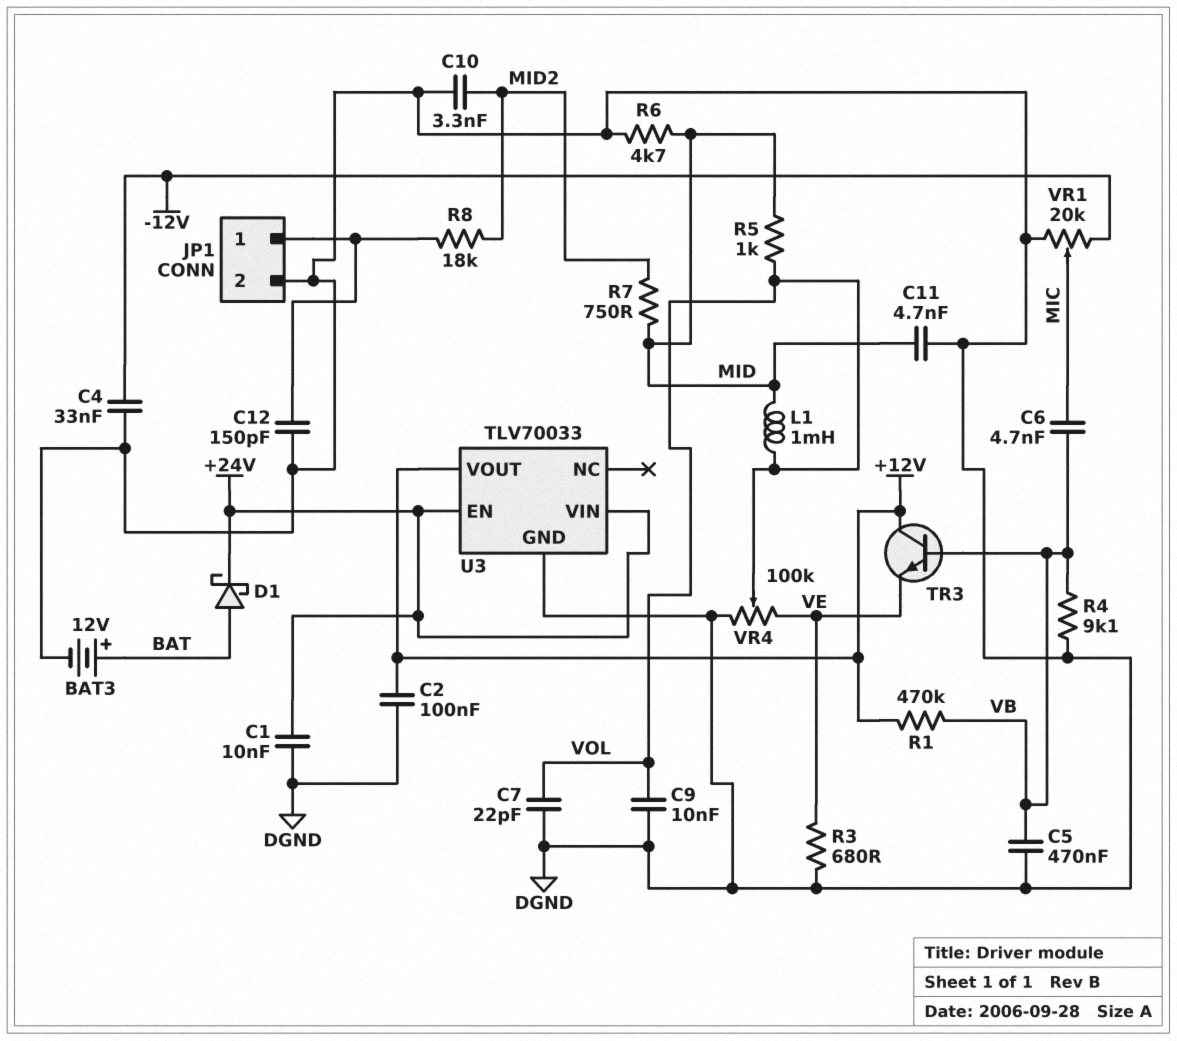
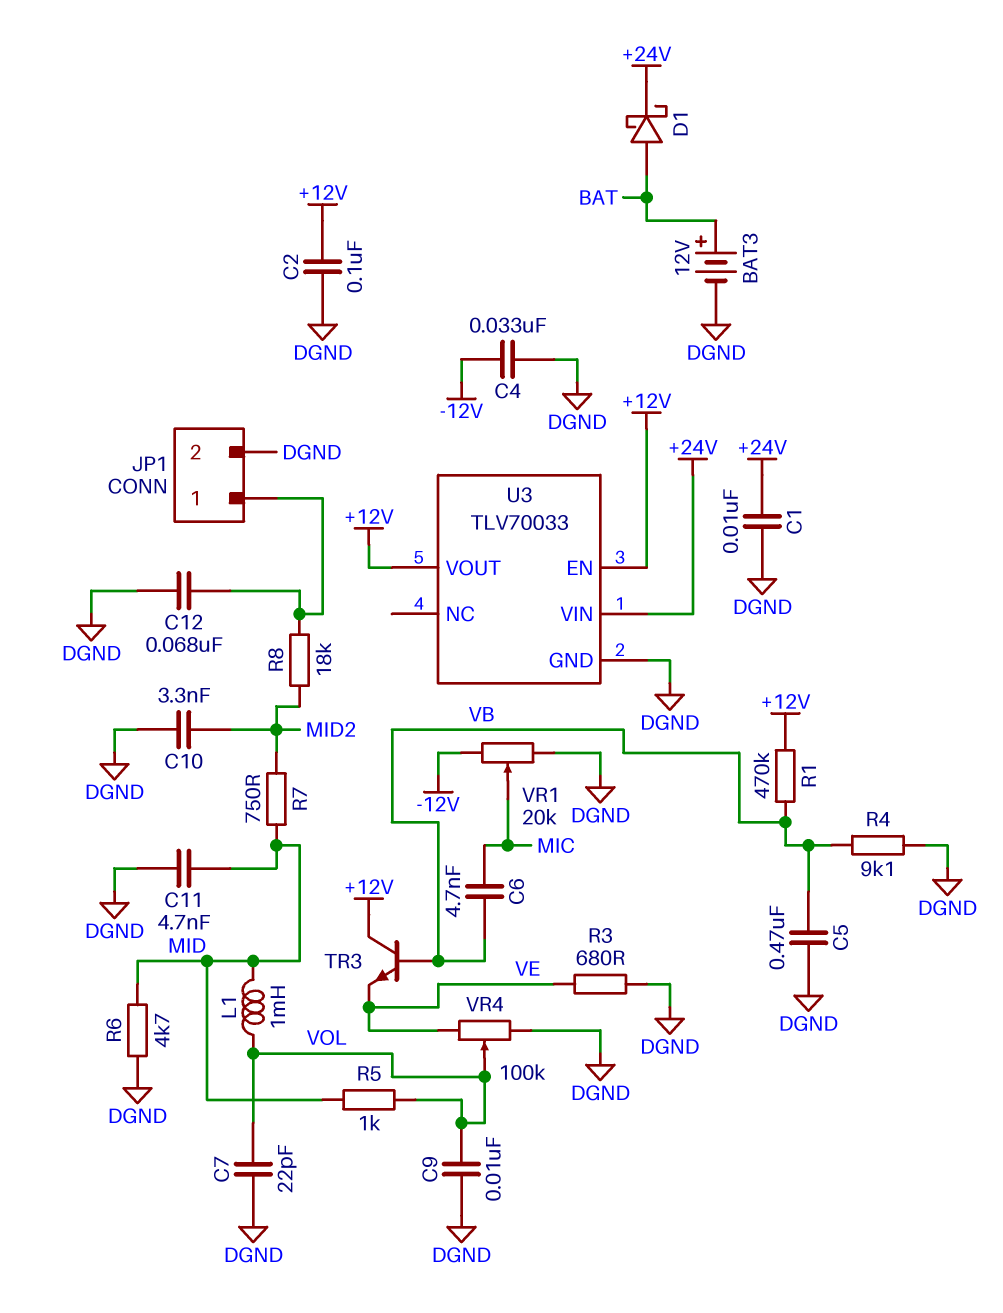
C12: 150pF (DGND, JP1/1) -> 68nF (DGND, JP1/1)
U3 pin EN: +24V -> +12V

